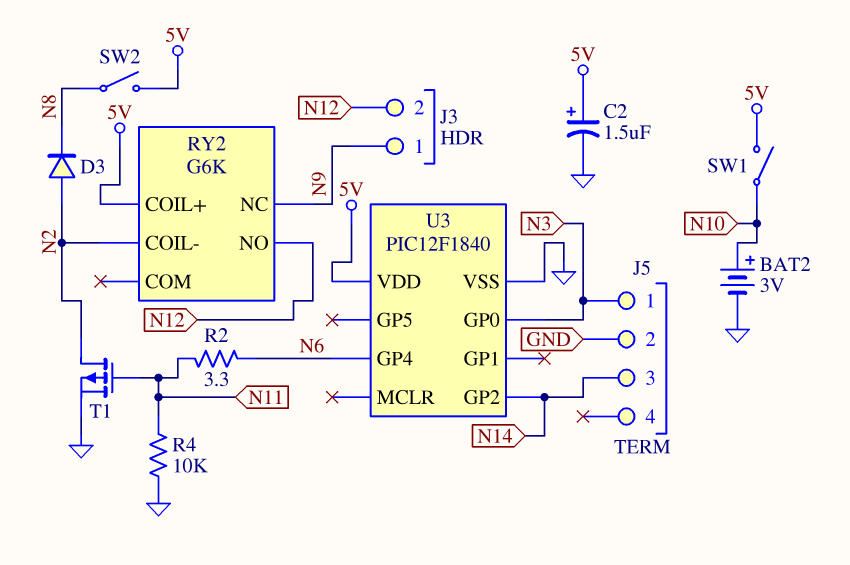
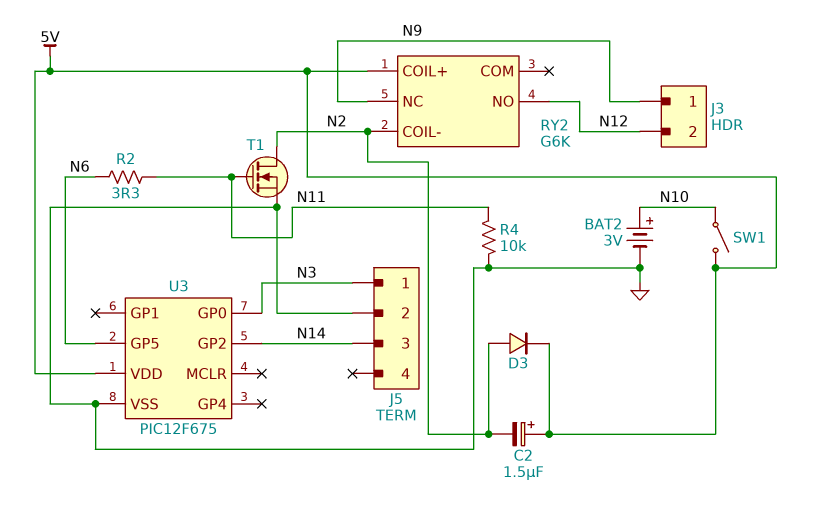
C2: 1.5uF (plus 5V, minus GND) -> 1.5uF (plus 5V, minus N2)
D3: diode (A N2, K N8) -> diode (A N2, K 5V)
SW2: switch (5V, N8) -> none
T1: PMOS (G N11, D N2, S GND) -> NMOS (G N11, D N2, S GND)
U3: PIC12F1840 -> PIC12F675
U3 pin GP4: N6 -> none
U3 pin GP5: none -> N6

